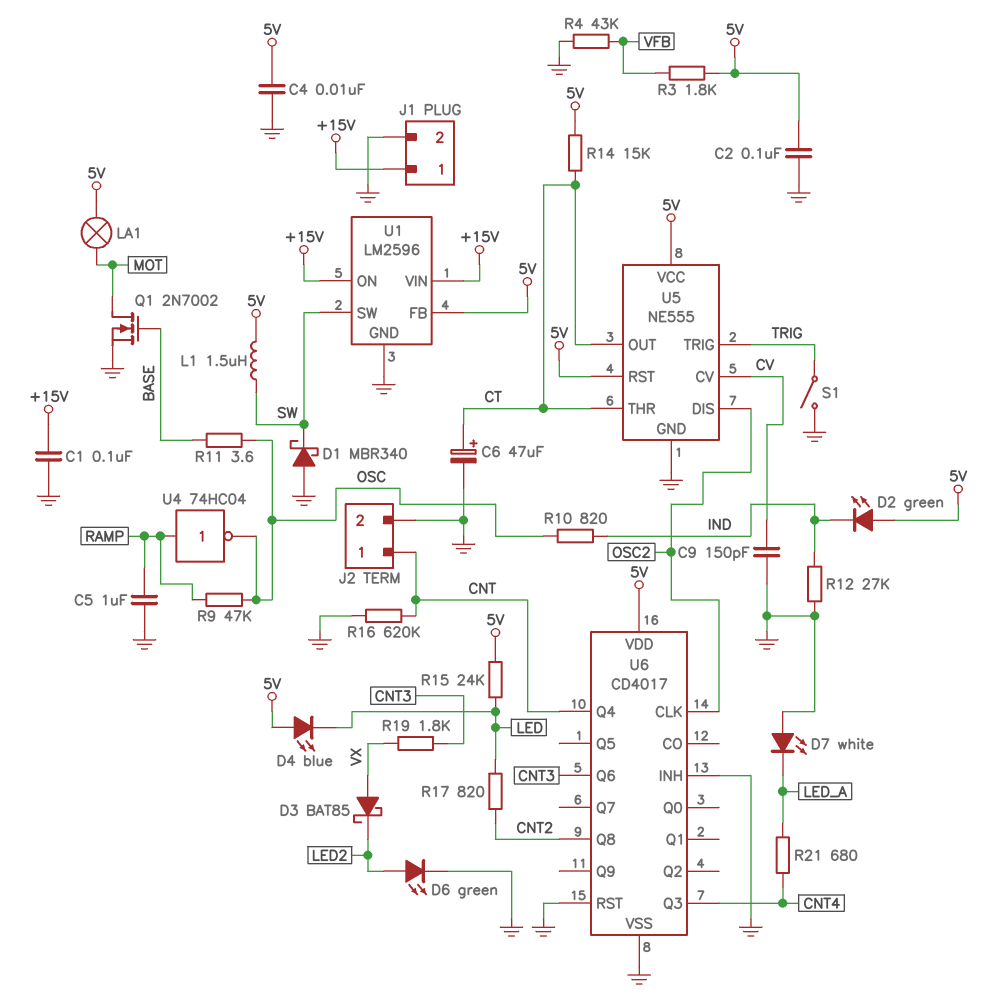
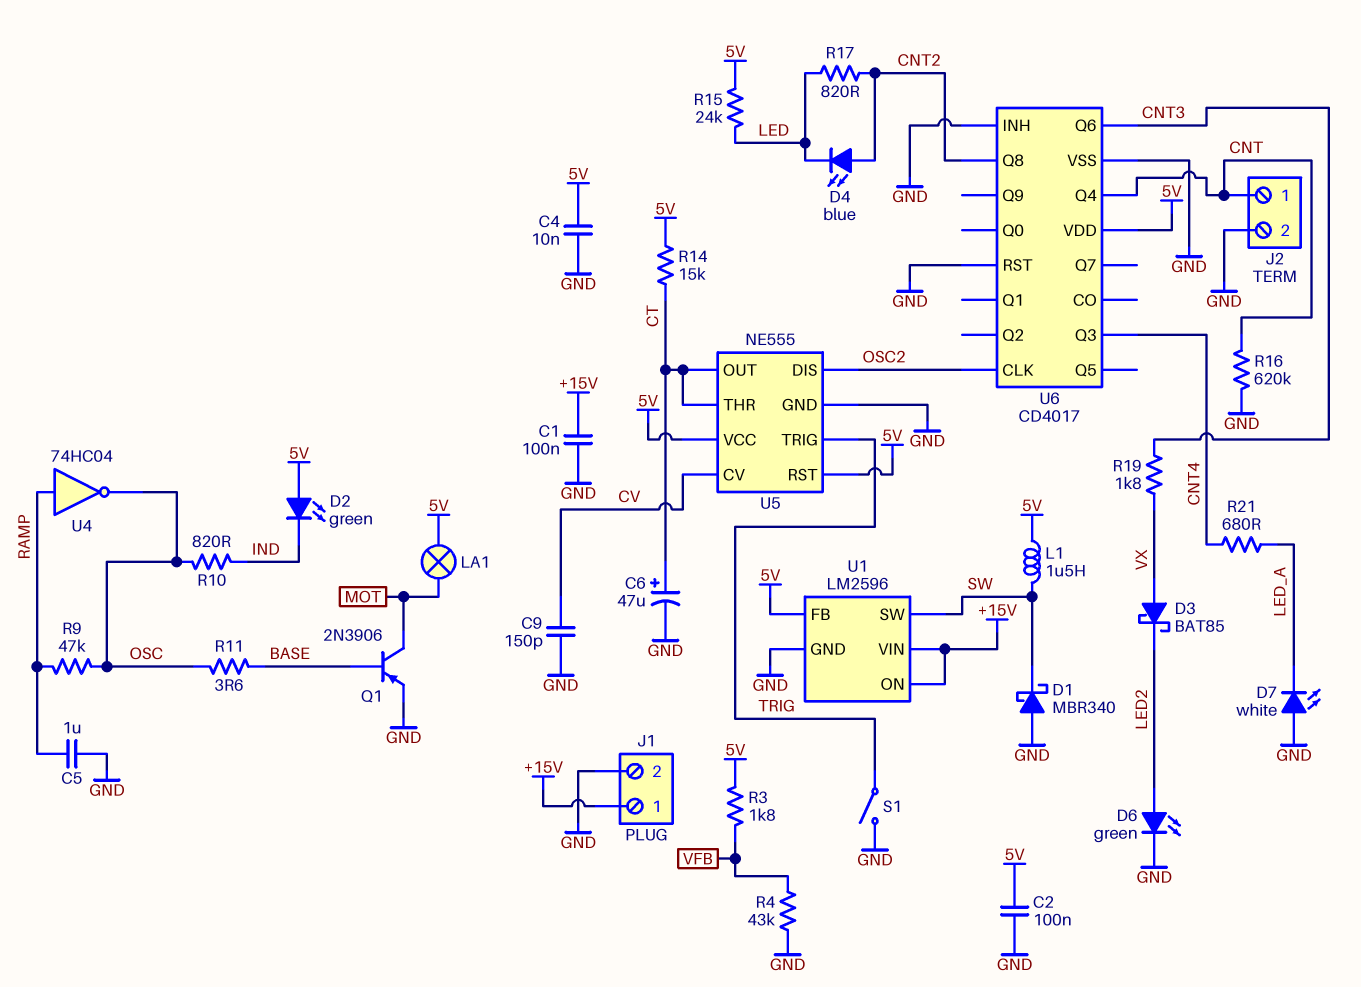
D4: LED blue (A 5V, K LED) -> LED blue (A CNT2, K LED)
Q1: NMOS 2N7002 (G BASE, D MOT, S GND) -> PNP 2N3906 (B BASE, C MOT, E GND)
R12: 27k (GND, IND) -> none

